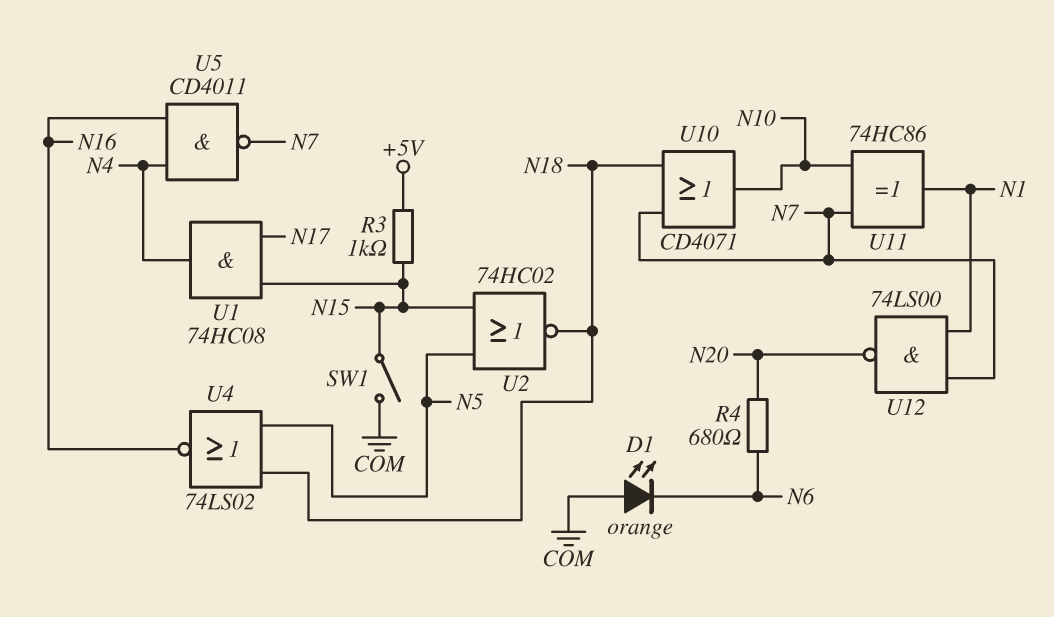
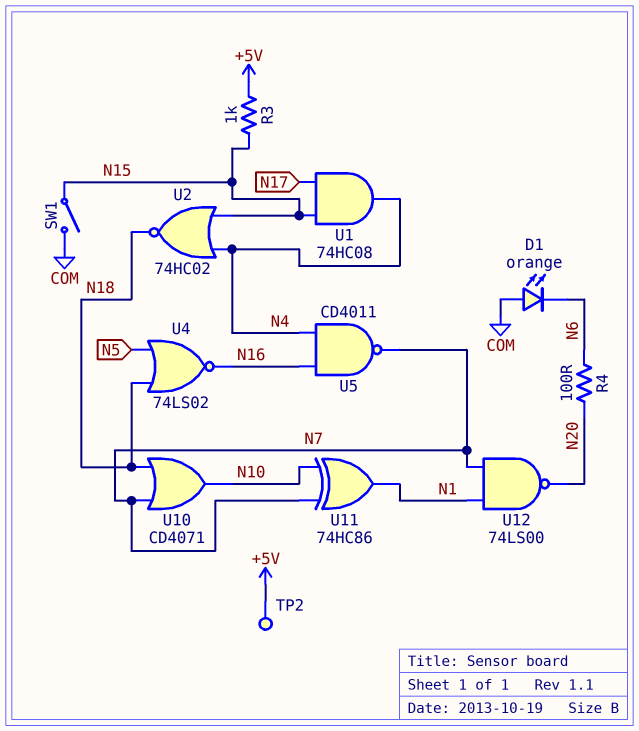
R4: 680 (N6, N20) -> 100 (N6, N20)
TP2: none -> test point (+5V)
U2: NOR 74HC02 (in N5, in N15, out N18) -> NOR 74HC02 (in N4, in N15, out N18)

